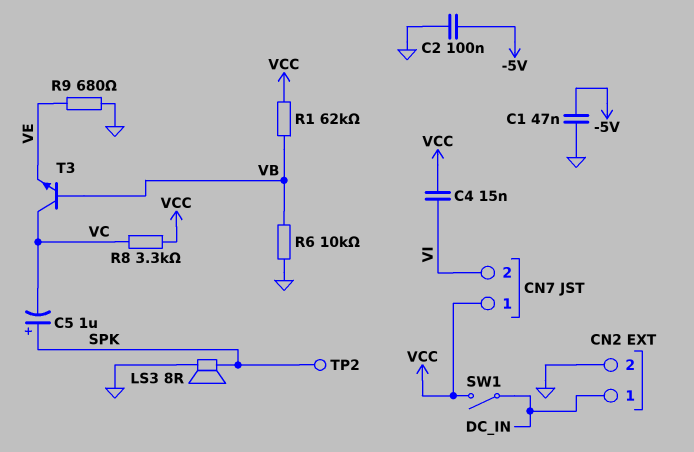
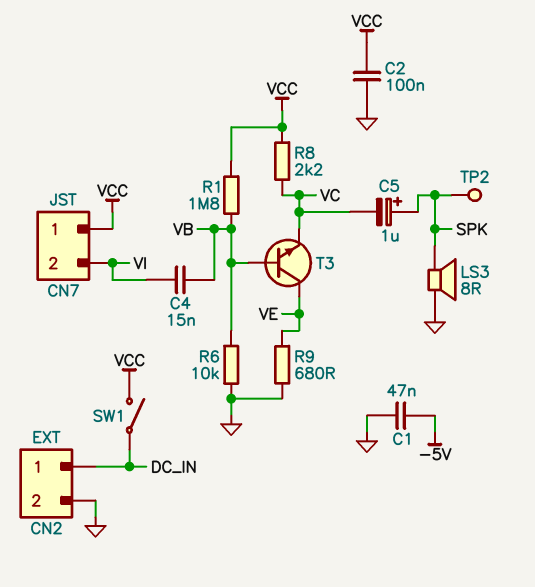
C2: 100nF (-5V, GND) -> 100nF (GND, VCC)
C4: 15nF (VCC, VI) -> 15nF (VB, VI)
R1: 62k (VB, VCC) -> 1.8M (VB, VCC)
R8: 3.3k (VC, VCC) -> 2.2k (VC, VCC)
T3: NPN (B VB, C VC, E VE) -> NPN (B VB, C VE, E VC)

